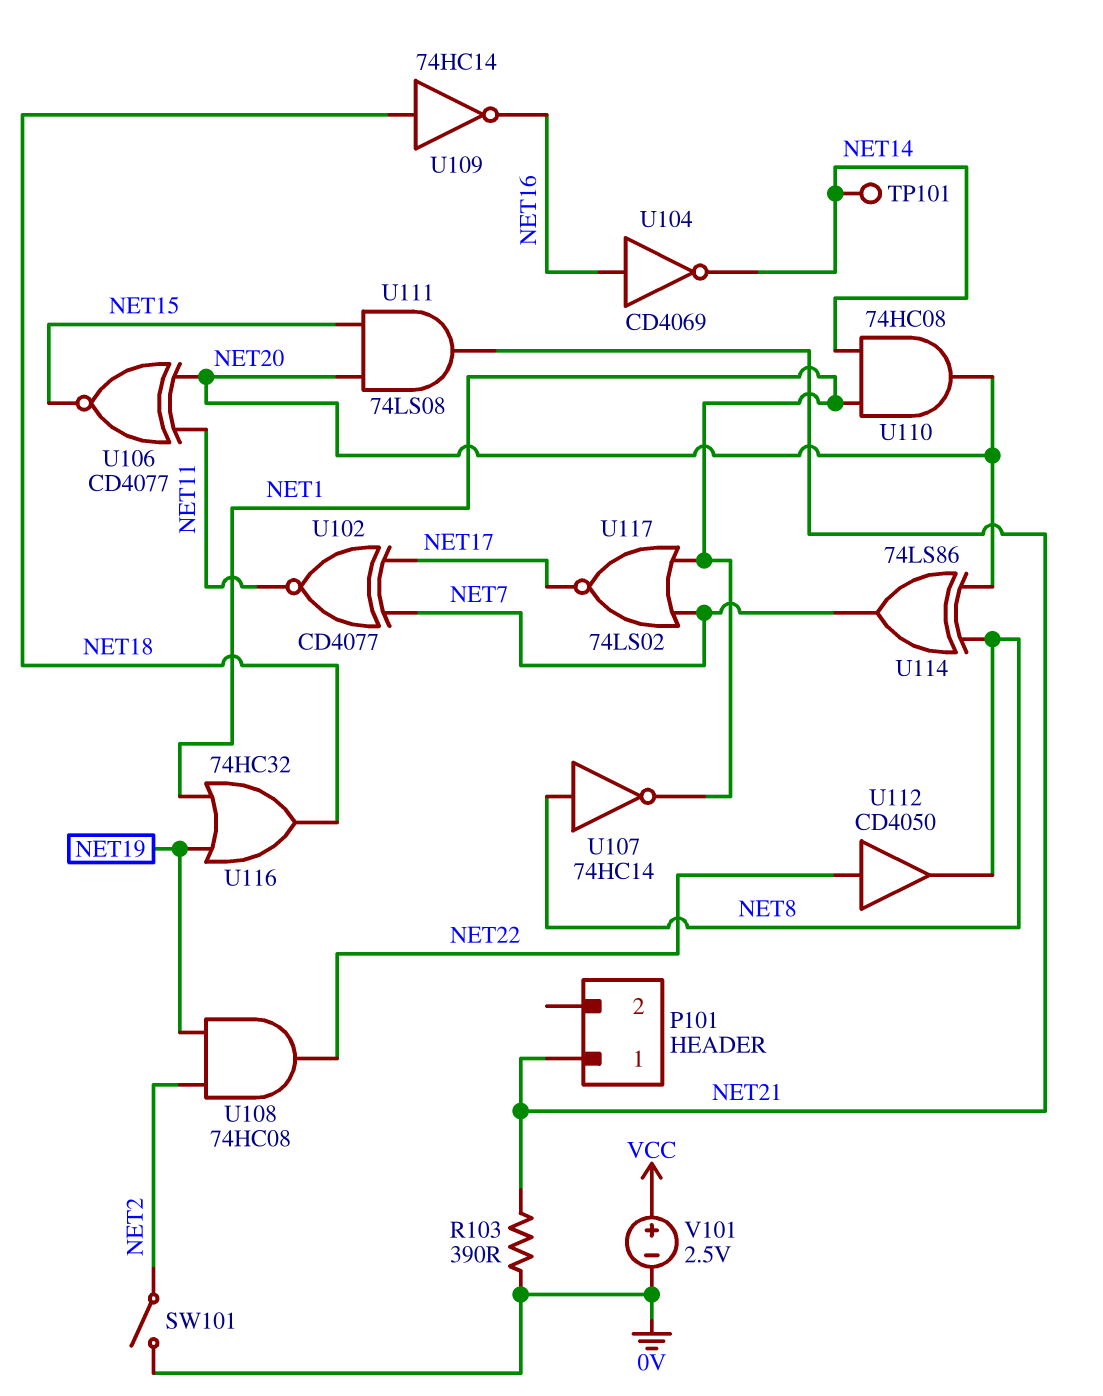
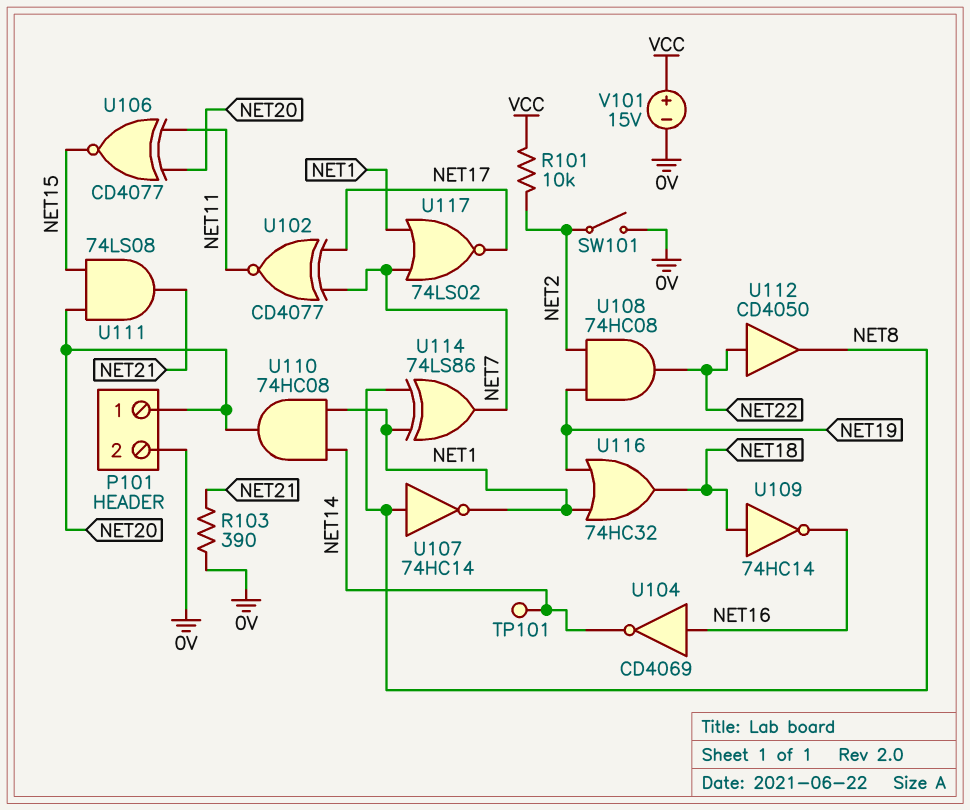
P101 pin 1: NET21 -> NET20
P101 pin 2: none -> 0V
R101: none -> 10k (NET2, VCC)
U114: XOR 74LS86 (in NET8, in NET20, out NET7) -> XOR 74LS86 (in NET1, in NET8, out NET7)
V101: 2.5V (plus VCC, minus 0V) -> 15V (plus VCC, minus 0V)

